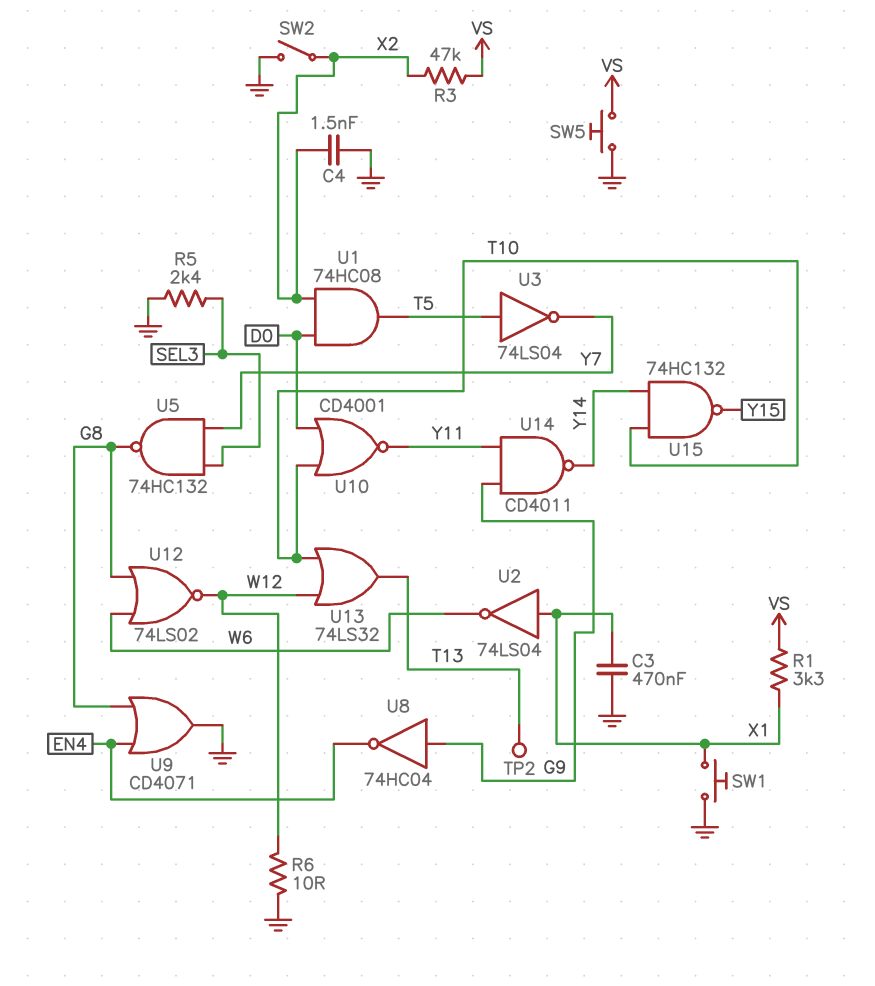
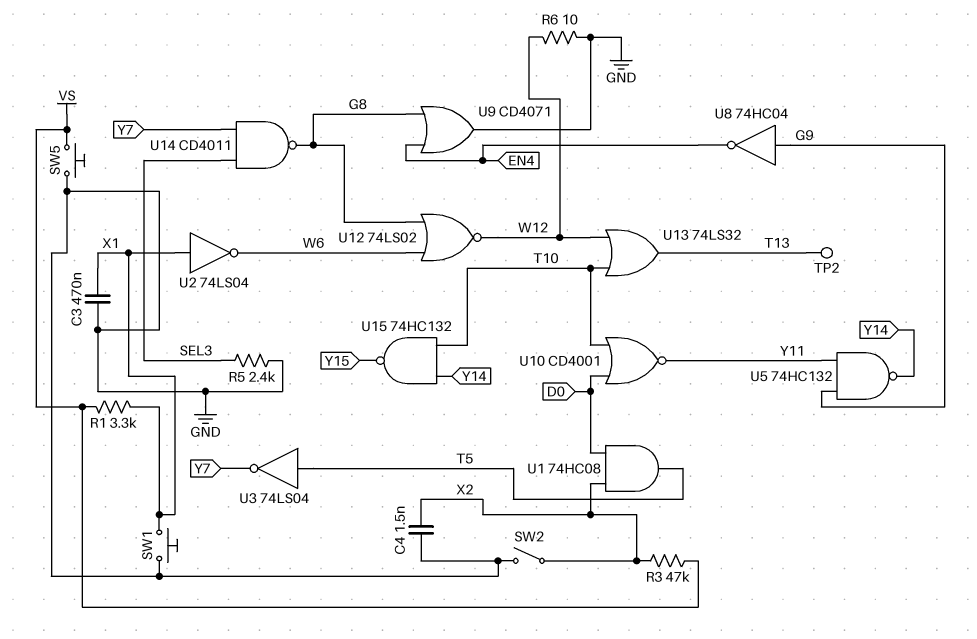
U5: NAND 74HC132 (in SEL3, in Y7, out G8) -> NAND 74HC132 (in G9, in Y11, out Y14)
U14: NAND CD4011 (in G9, in Y11, out Y14) -> NAND CD4011 (in SEL3, in Y7, out G8)

